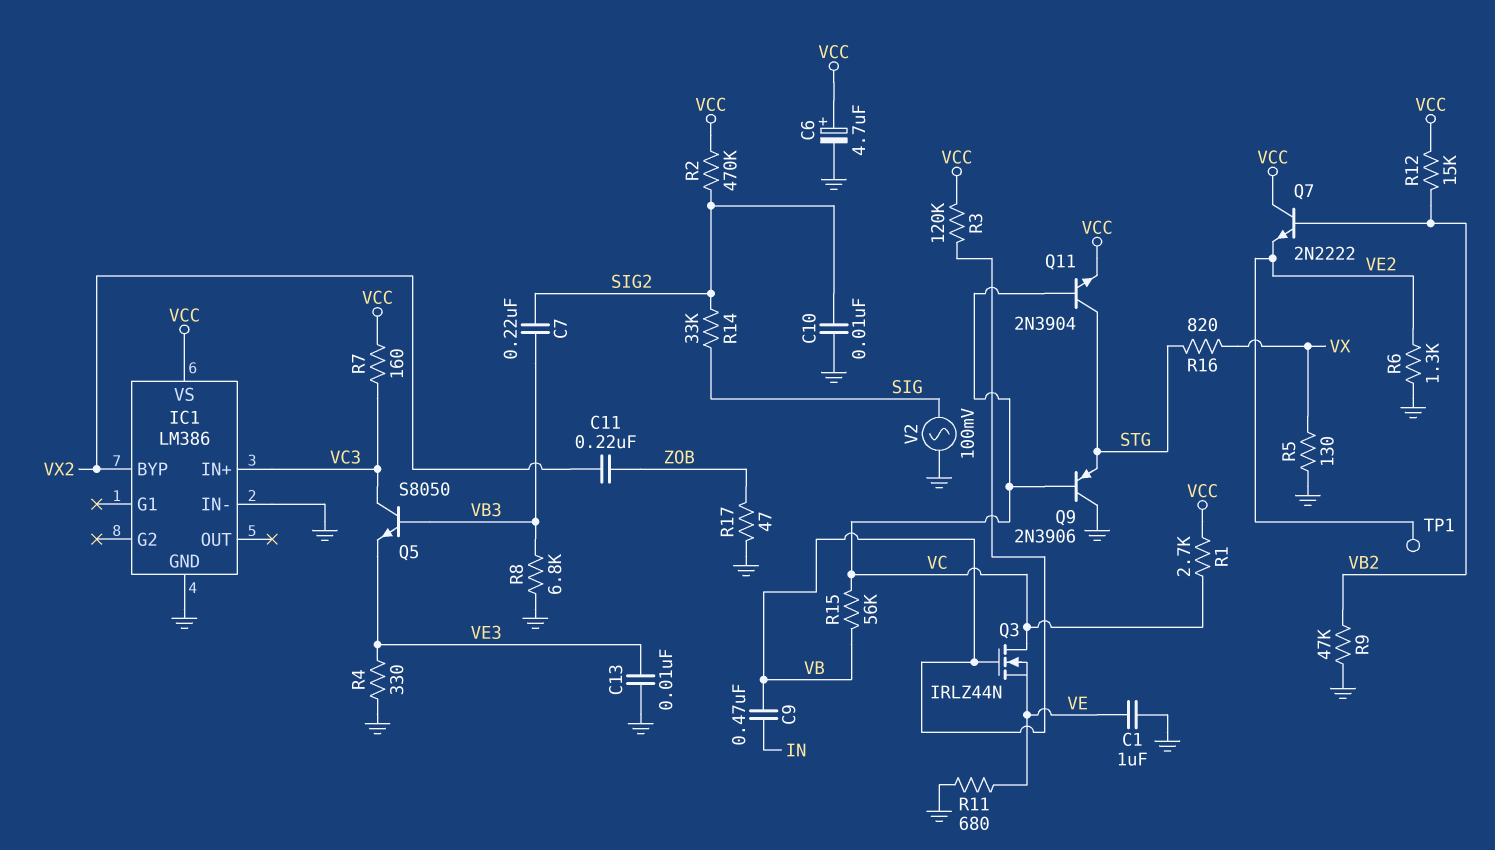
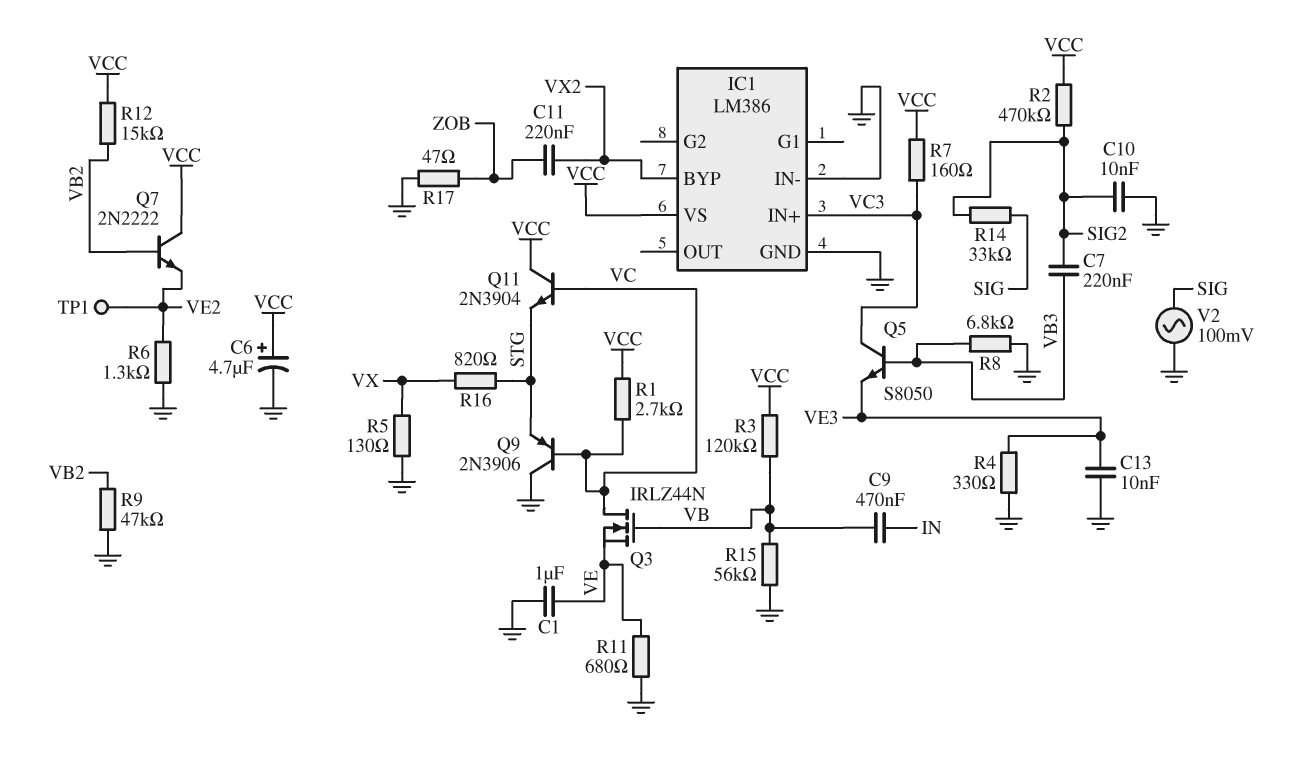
Q11: NPN 2N3904 (B VC, C STG, E VCC) -> NPN 2N3904 (B VC, C VCC, E STG)
R15: 56k (VB, VC) -> 56k (GND, VB)

